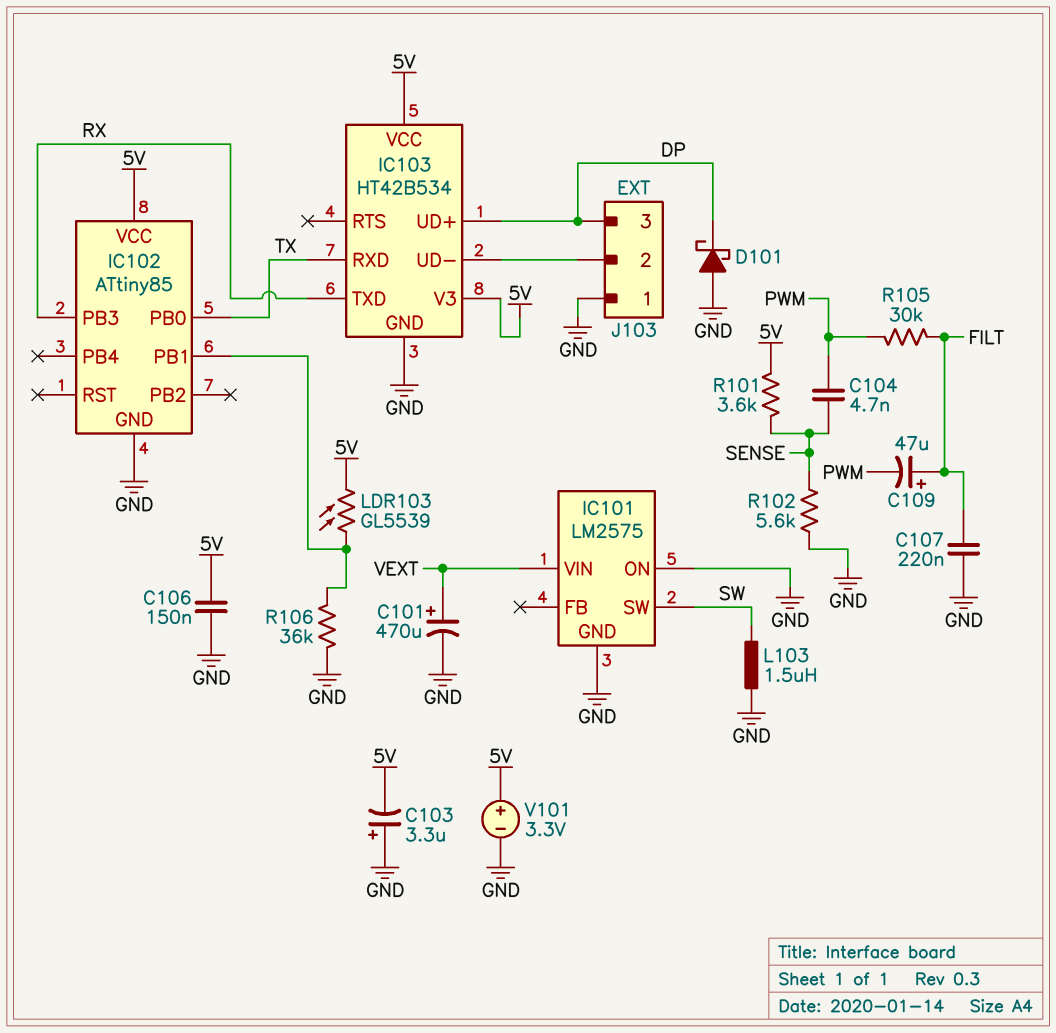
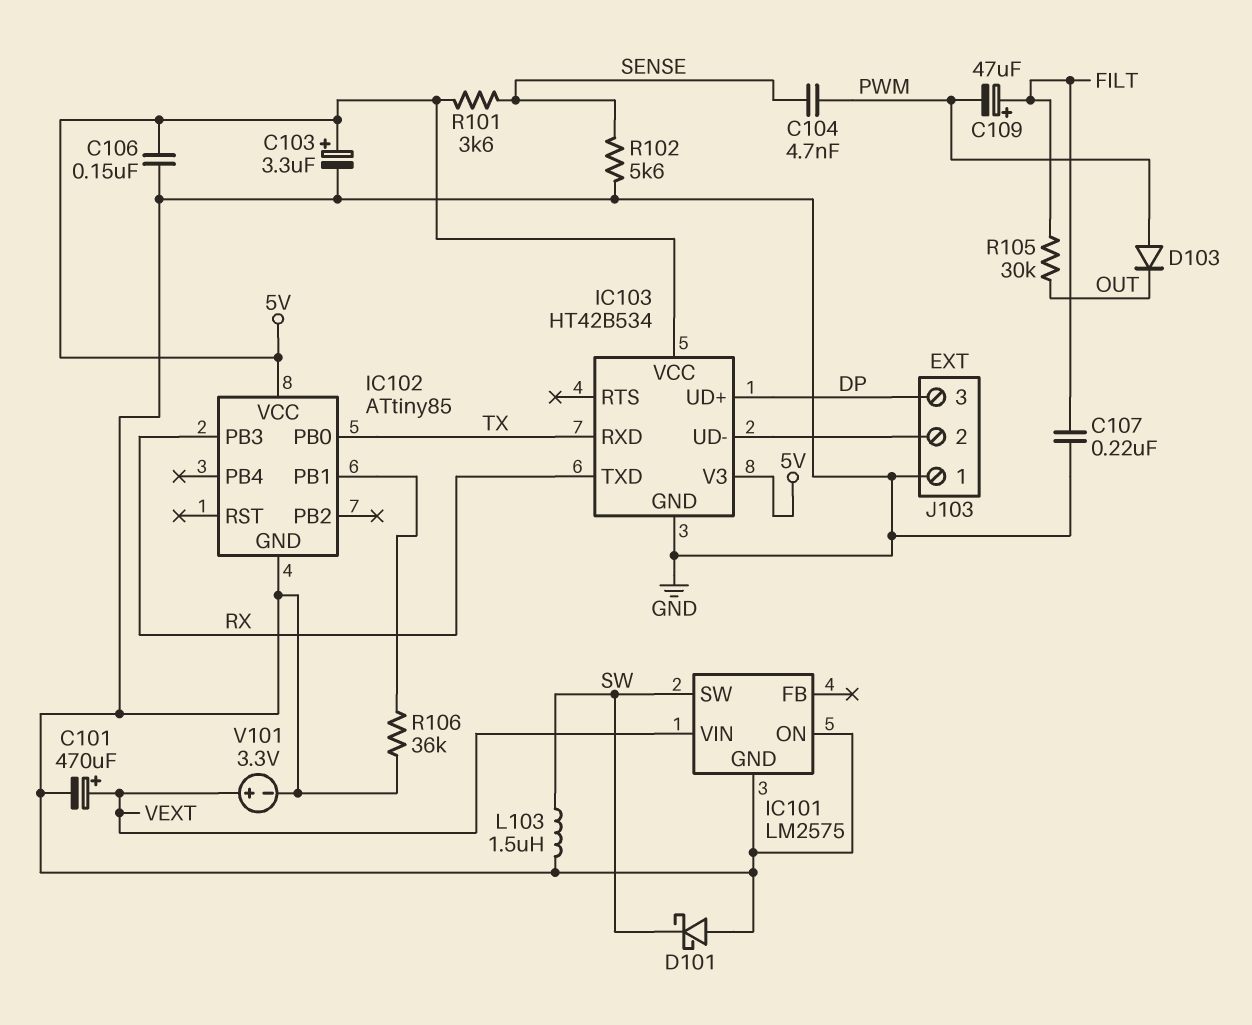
C103: 3.3uF (plus GND, minus 5V) -> 3.3uF (plus 5V, minus GND)
D101: schottky (A GND, K DP) -> schottky (A GND, K SW)
D103: none -> diode (A PWM, K OUT)
LDR103: GL5539 (5V, IC102/PB1) -> none
R105: 30k (FILT, PWM) -> 30k (FILT, OUT)
V101: 3.3V (plus 5V, minus GND) -> 3.3V (plus VEXT, minus GND)

